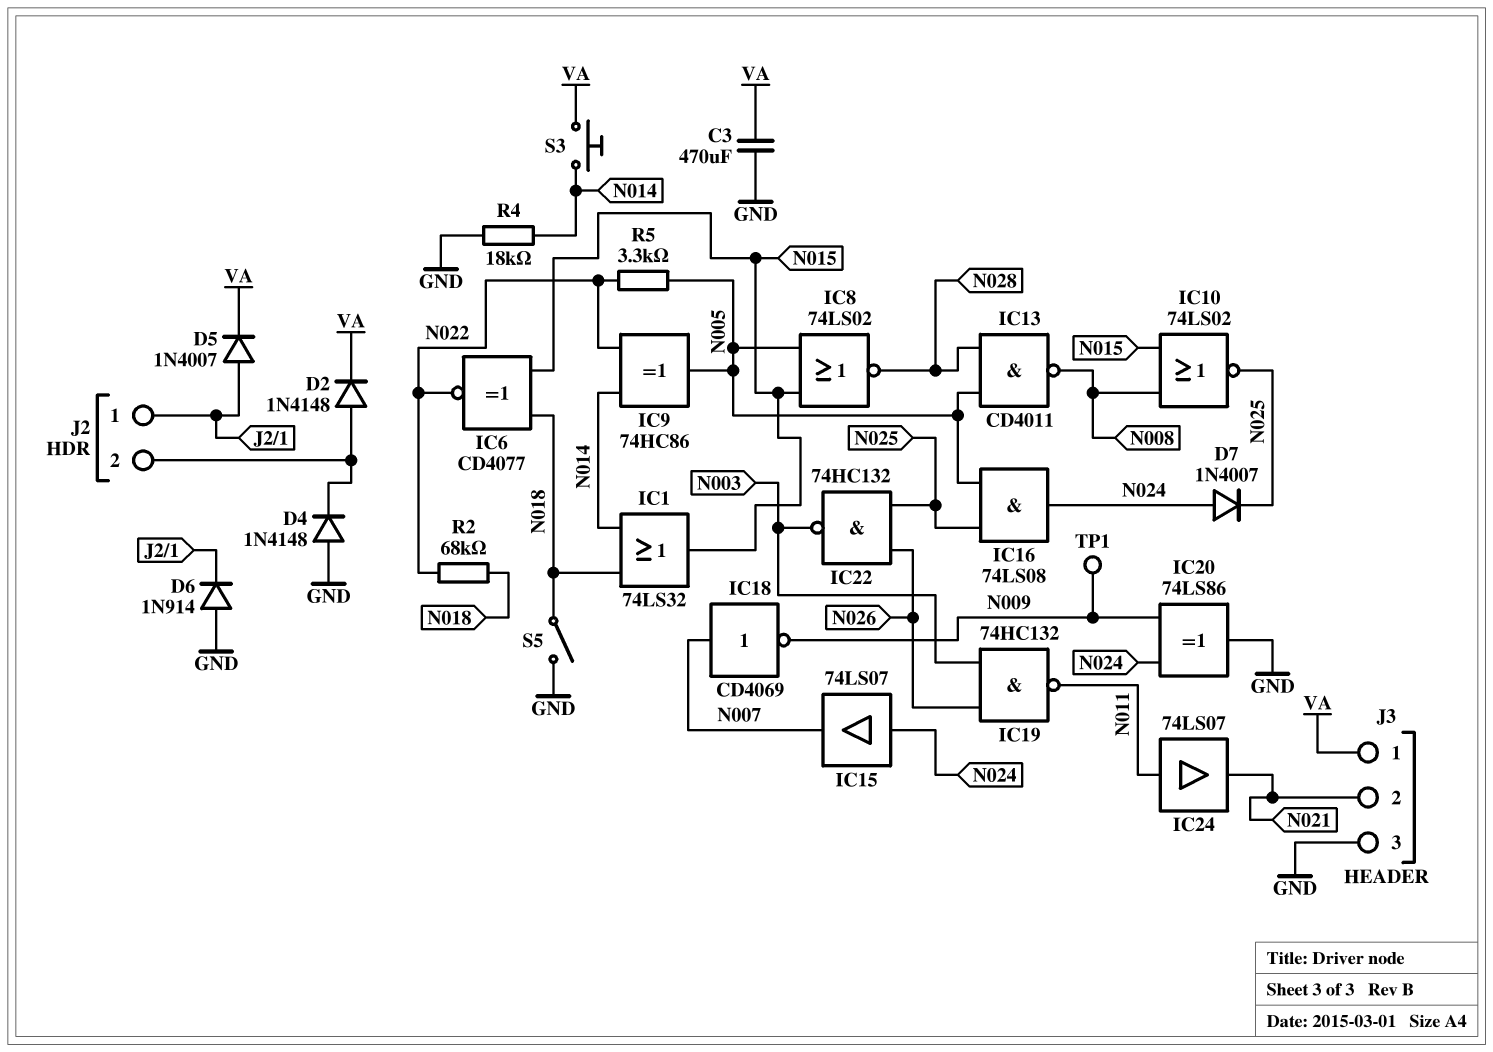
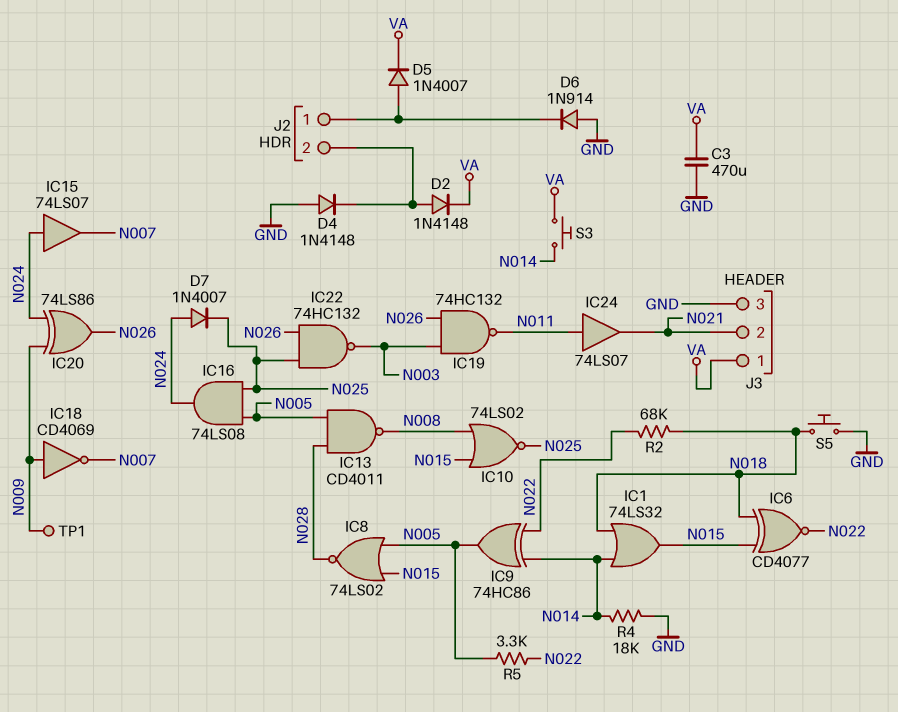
IC18: NOT CD4069 (in N007, out N009) -> NOT CD4069 (in N009, out N007)
IC20: XOR 74LS86 (in N009, in N024, out GND) -> XOR 74LS86 (in N009, in N024, out N026)
S5: switch (GND, N018) -> button (GND, N018)

